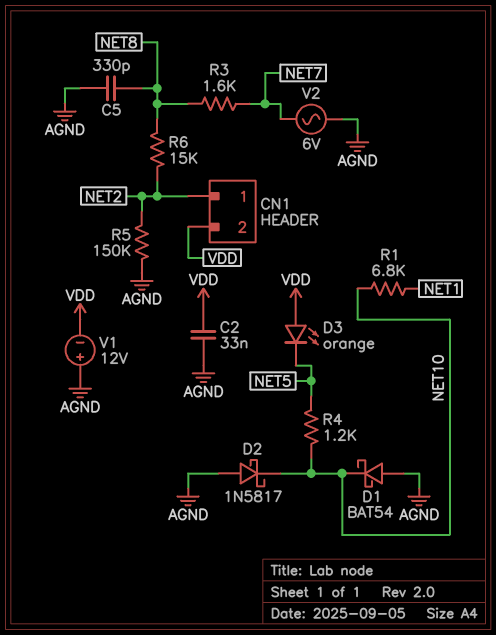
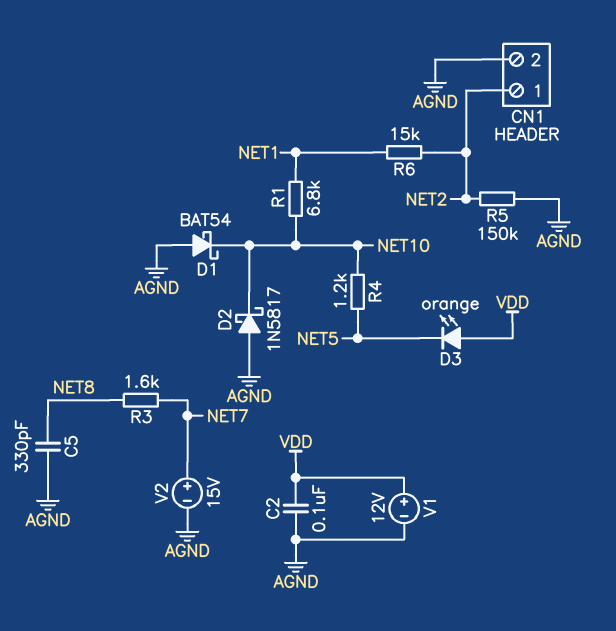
C2: 33nF (AGND, VDD) -> 100nF (AGND, VDD)
CN1 pin 2: VDD -> AGND
R6: 15k (NET2, NET8) -> 15k (NET1, NET2)
V1: 12V (plus AGND, minus VDD) -> 12V (plus VDD, minus AGND)
V2: AC 6V (AGND, NET7) -> 15V (plus NET7, minus AGND)

